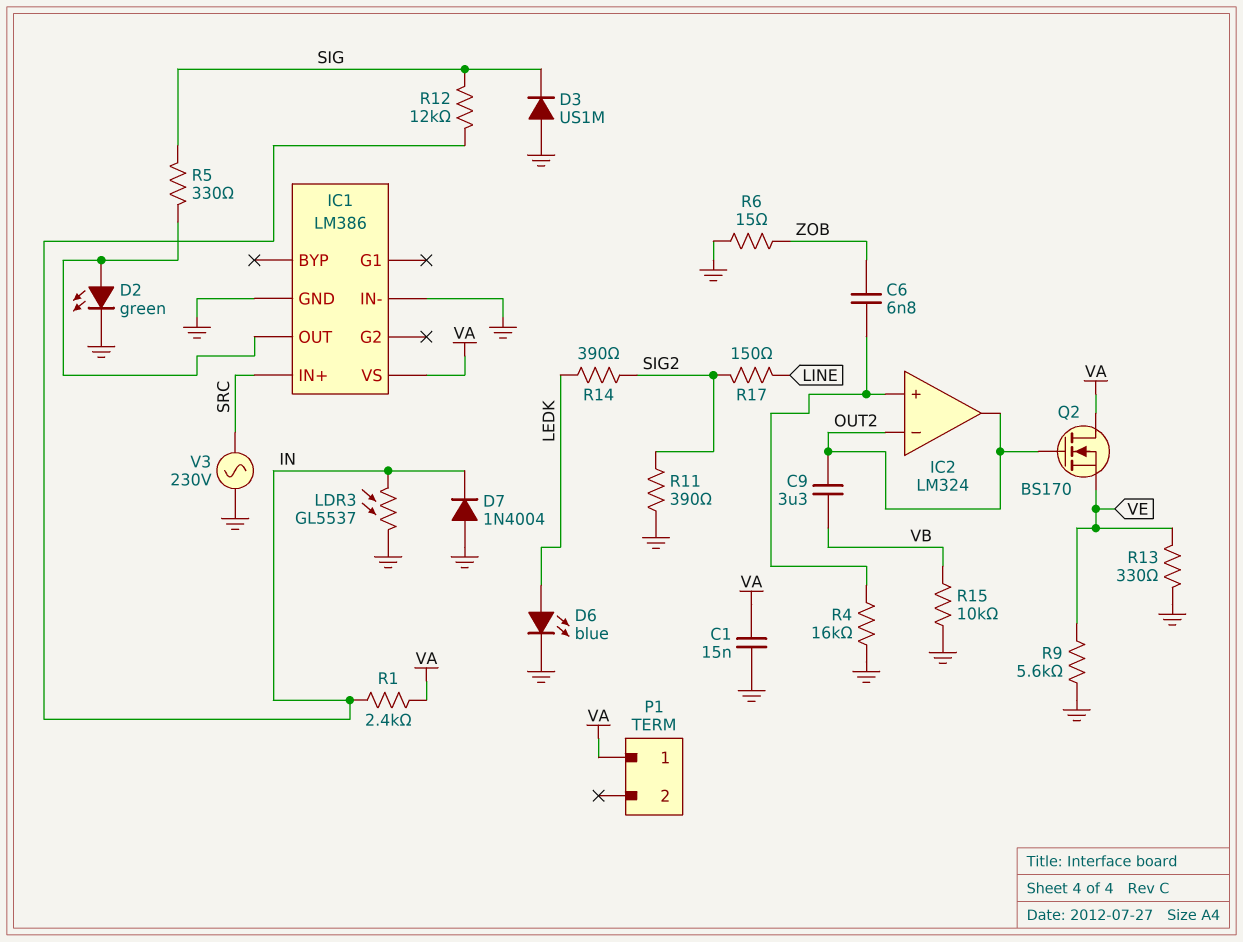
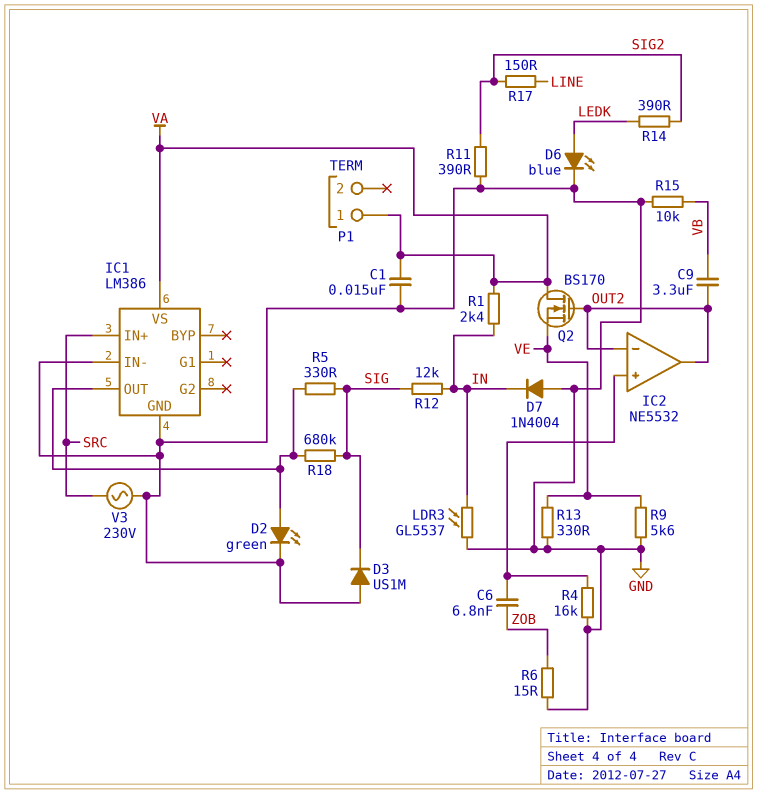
IC2: LM324 -> NE5532
R18: none -> 680k (IC1/OUT, SIG)

